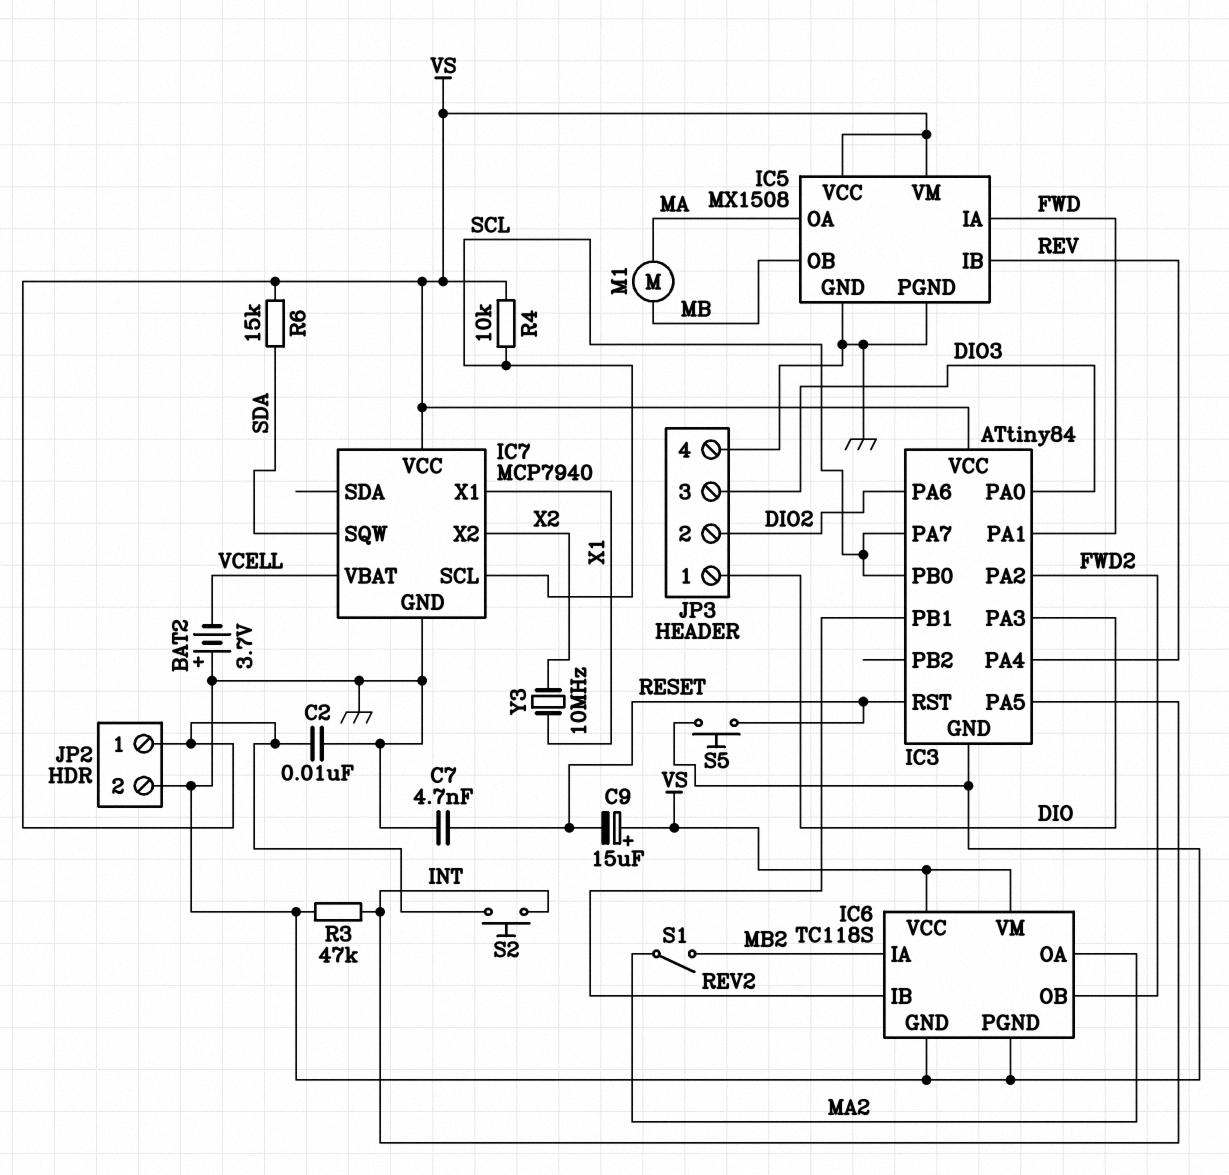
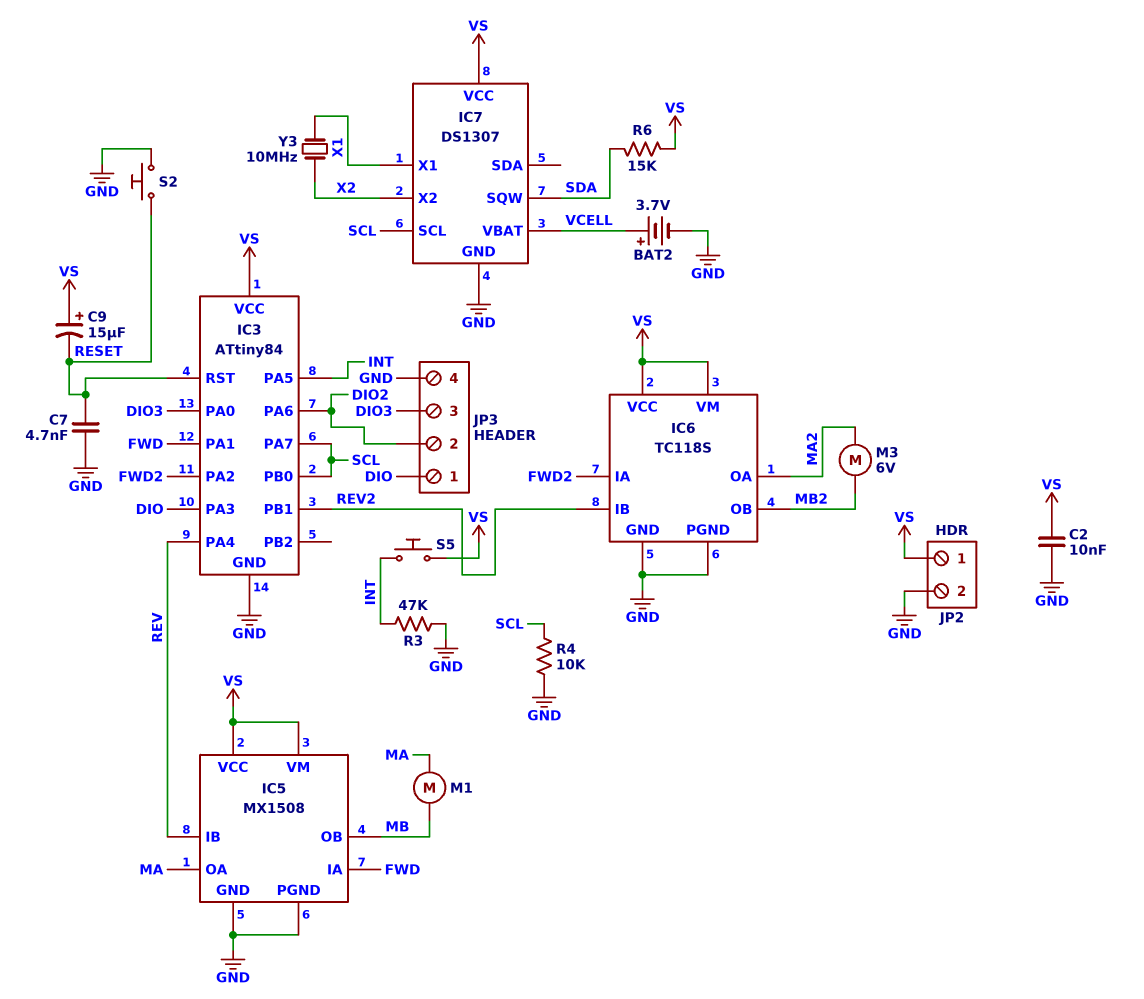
BAT2: 3.7V (plus GND, minus VCELL) -> 3.7V (plus VCELL, minus GND)
IC6 pin IA: MB2 -> FWD2
IC6 pin OB: FWD2 -> MB2
IC7: MCP7940 -> DS1307
M3: none -> motor 6V (MA2, MB2)
R4: 10k (SCL, VS) -> 10k (GND, SCL)
S1: switch (MA2, MB2) -> none
S2: button (INT, VS) -> button (GND, RESET)
S5: button (GND, RESET) -> button (INT, VS)

